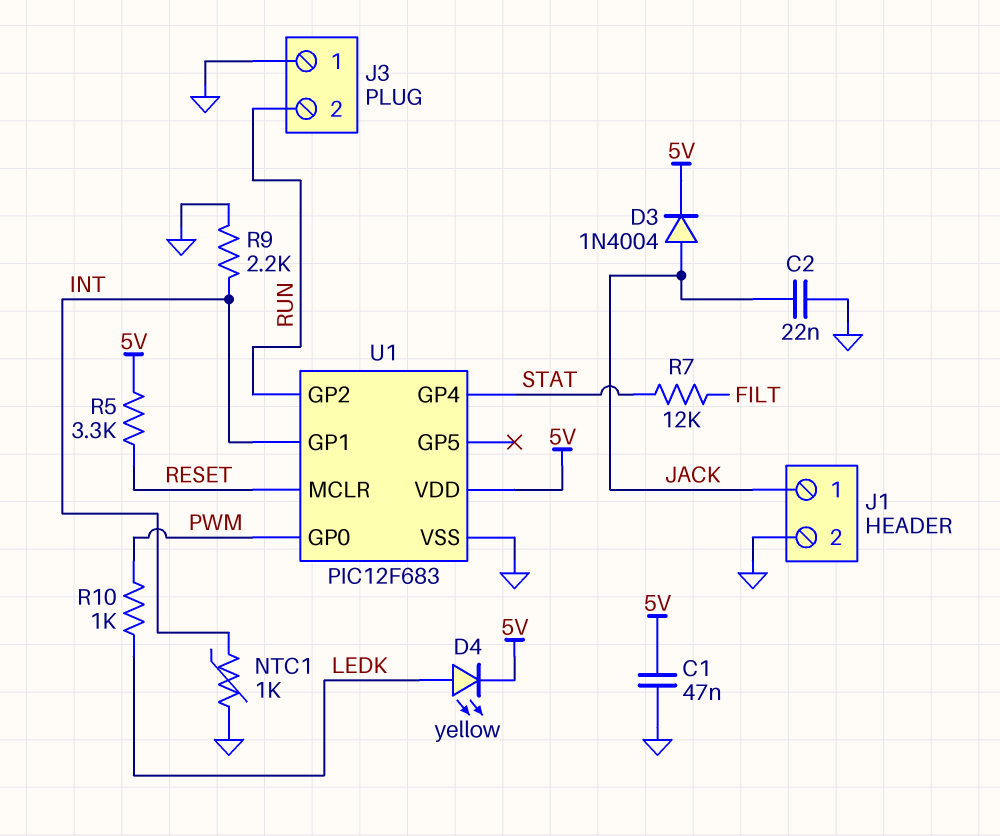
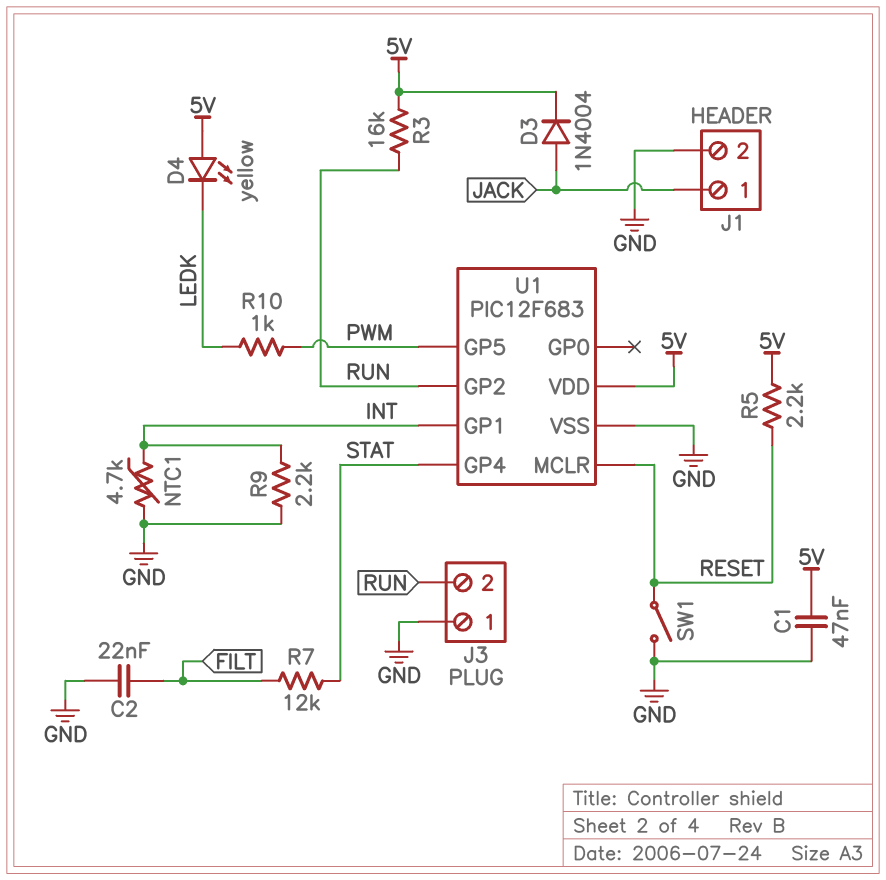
C2: 22nF (GND, JACK) -> 22nF (FILT, GND)
D4: LED yellow (A LEDK, K 5V) -> LED yellow (A 5V, K LEDK)
NTC1: 1k (GND, INT) -> 4.7k (GND, INT)
R3: none -> 16k (5V, RUN)
R5: 3.3k (5V, RESET) -> 2.2k (5V, RESET)
SW1: none -> switch (GND, RESET)
U1 pin GP0: PWM -> none
U1 pin GP5: none -> PWM

